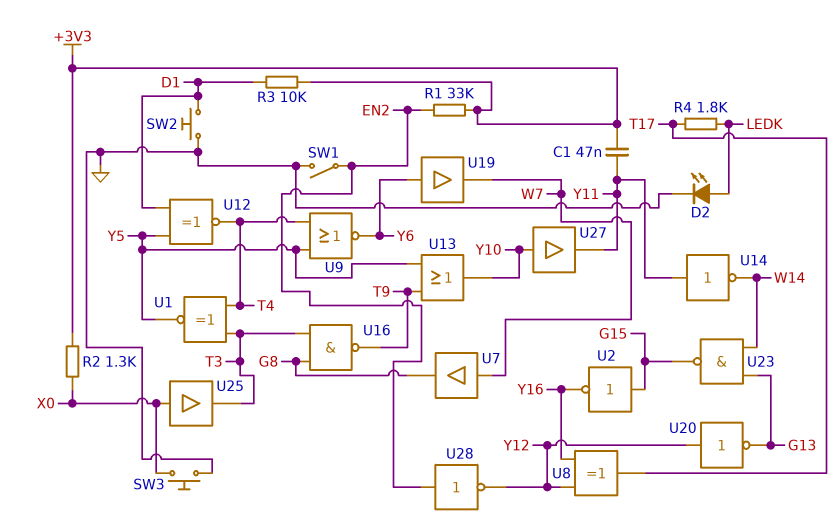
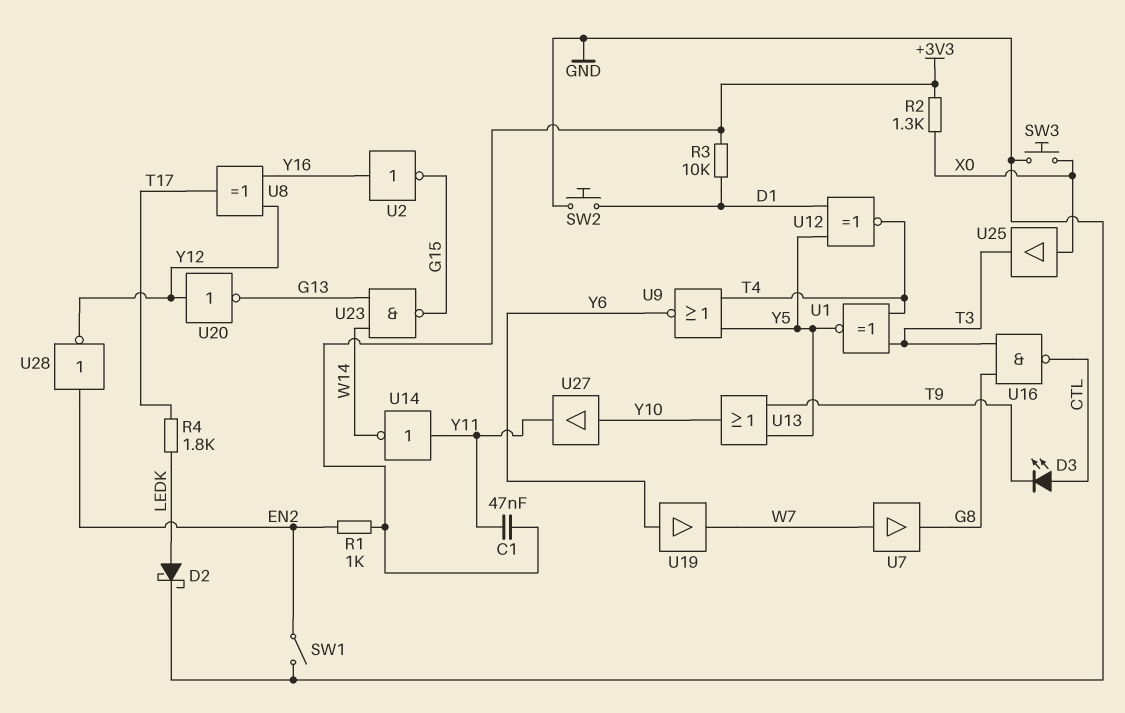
D2: LED (A LEDK, K GND) -> schottky (A LEDK, K GND)
D3: none -> LED (A CTL, K T9)
R1: 33k (+3V3, EN2) -> 1k (+3V3, EN2)
U2: NOT (in G15, out Y16) -> NOT (in Y16, out G15)
U16: NAND (in G8, in T3, out T9) -> NAND (in G8, in T3, out CTL)

